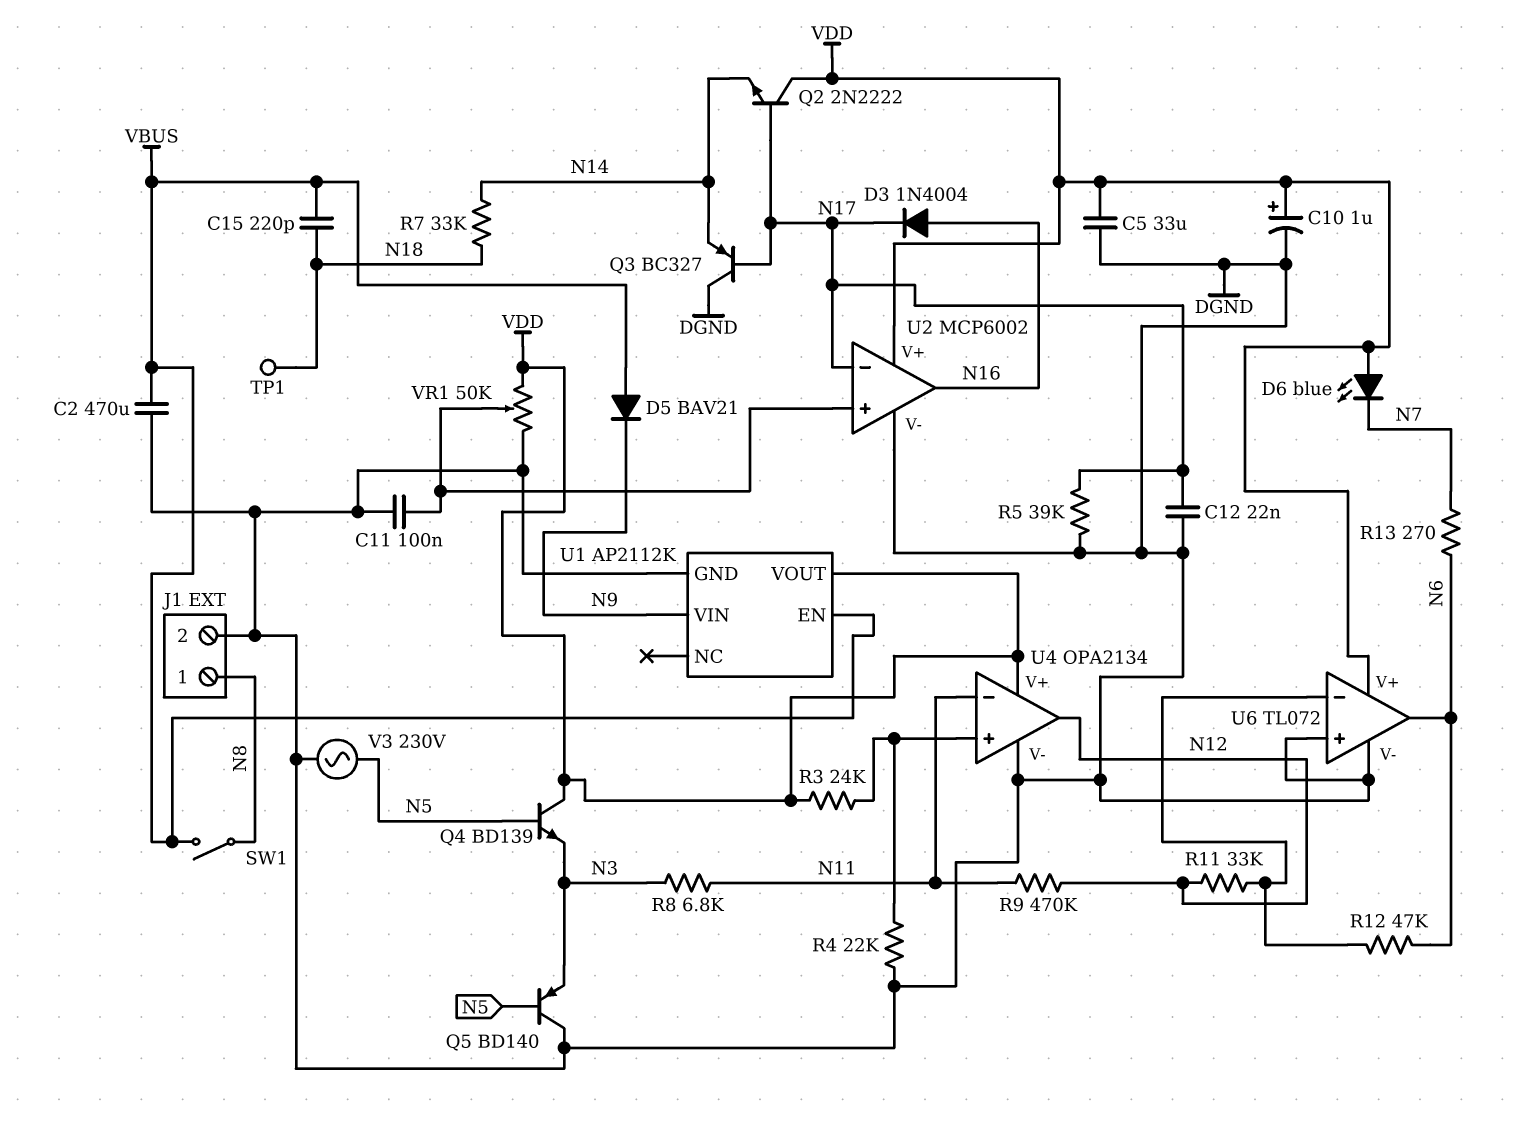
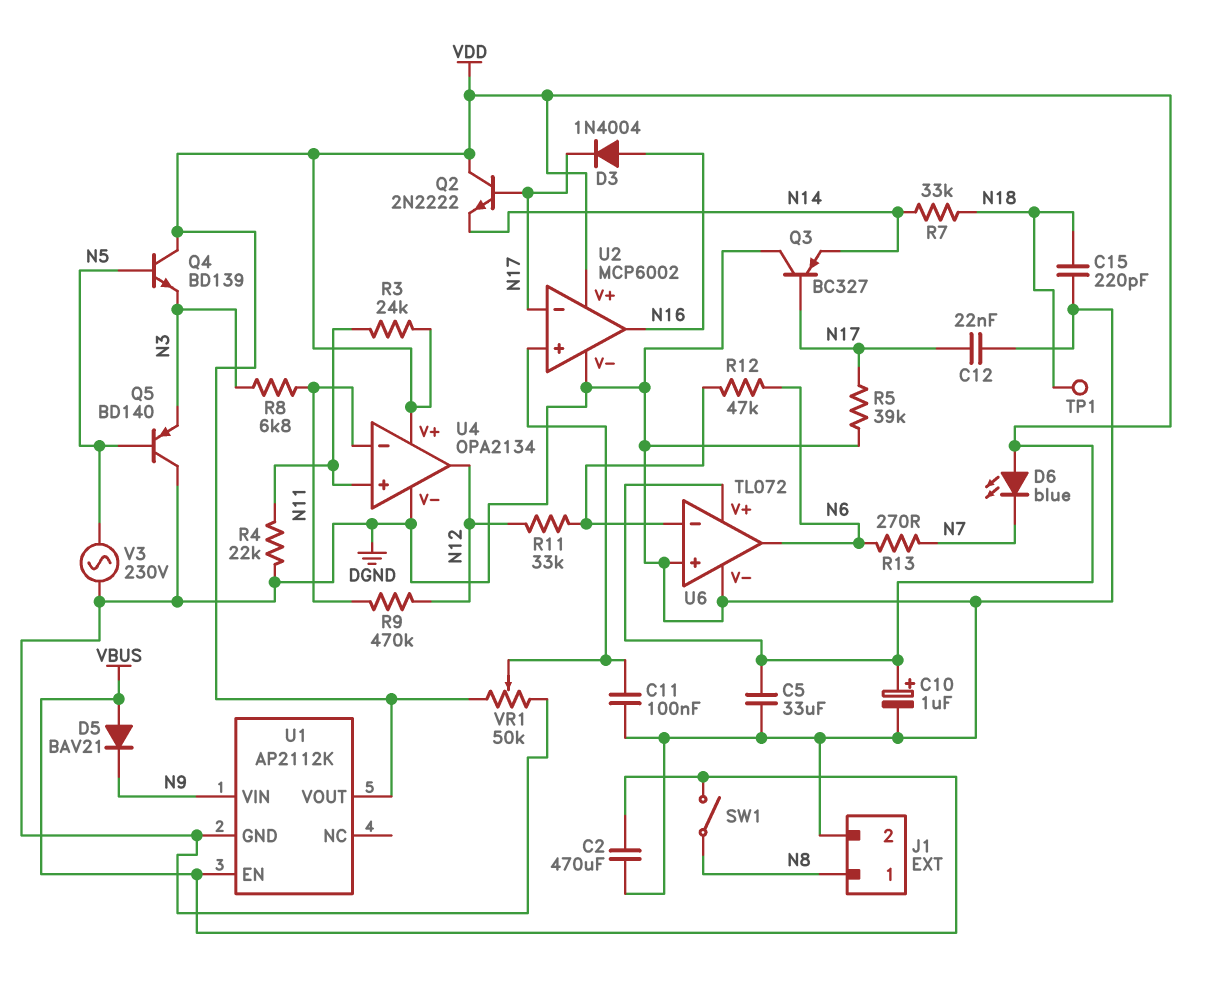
C15: 220pF (N18, VBUS) -> 220pF (DGND, N18)

